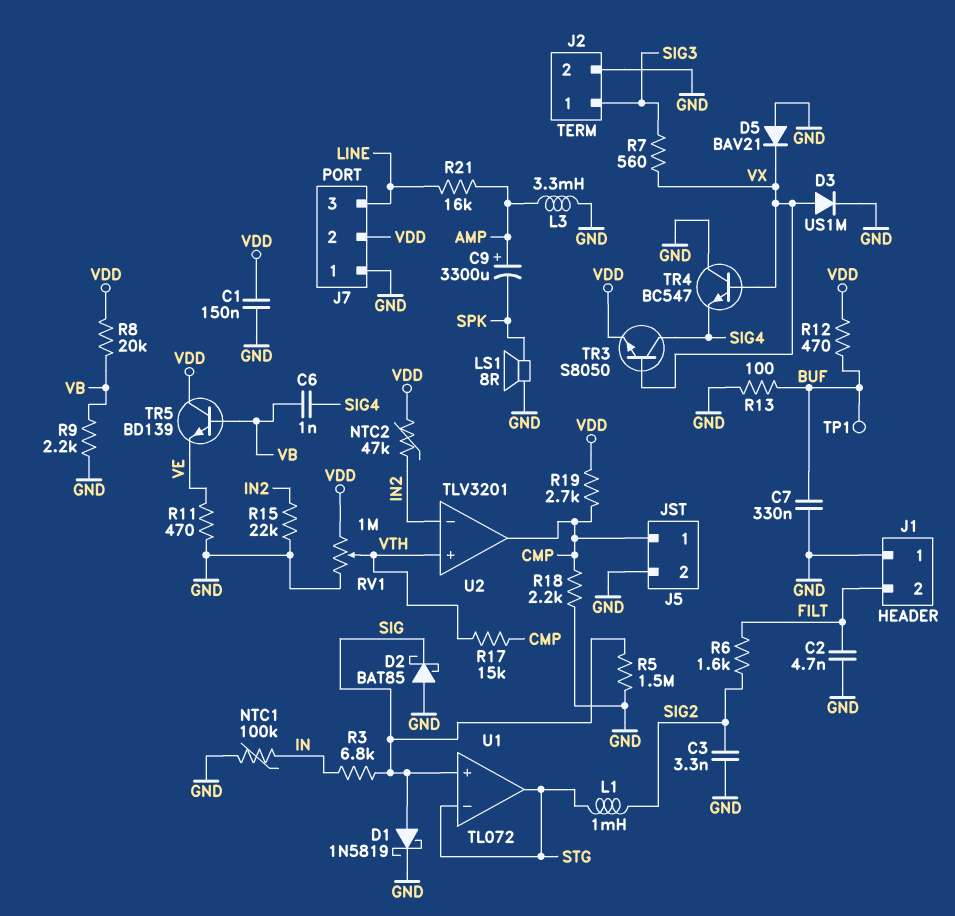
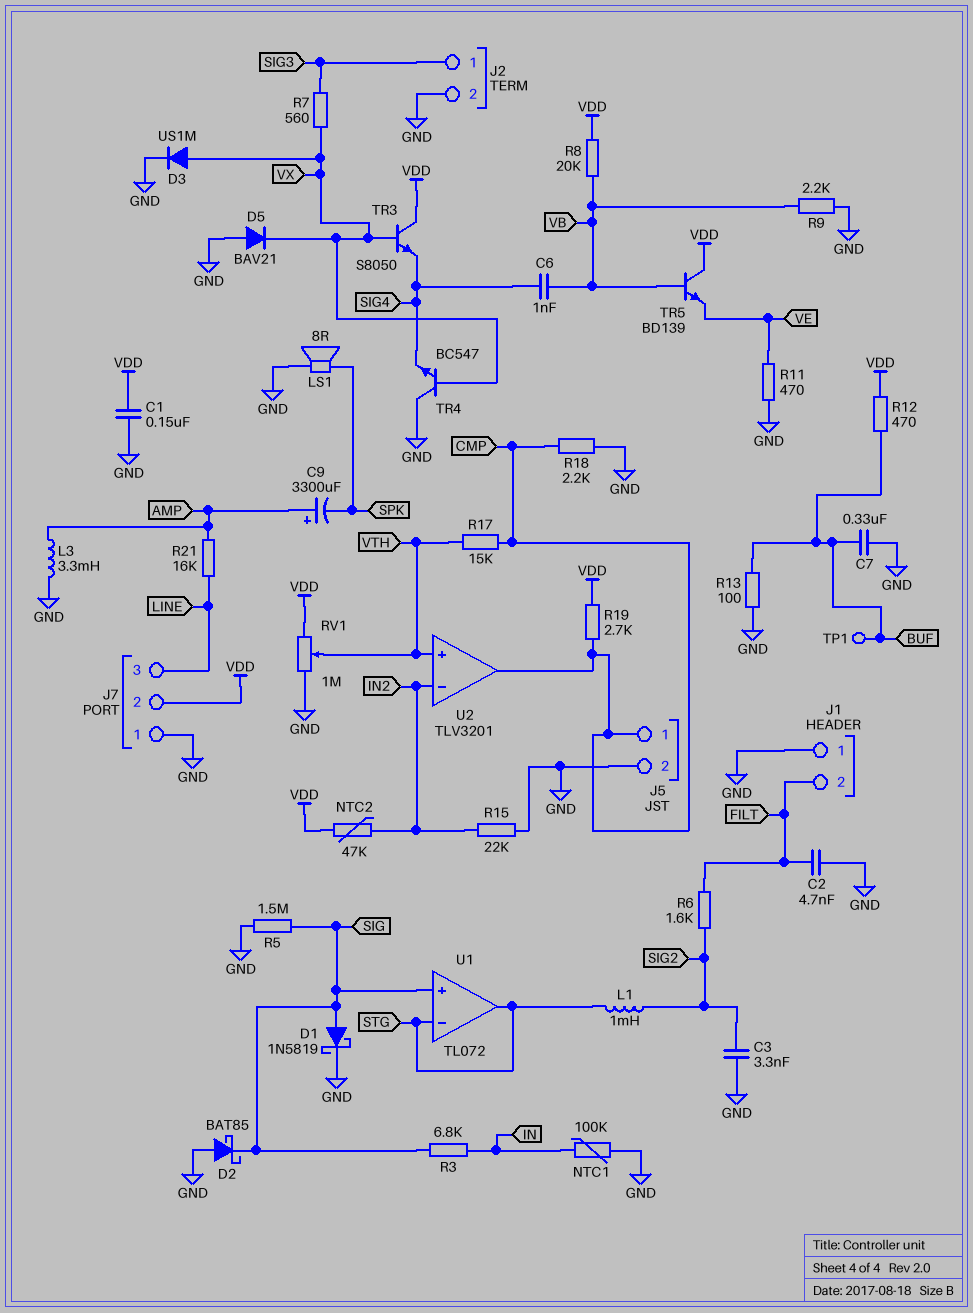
TR3: NPN S8050 (B VX, C SIG4, E VDD) -> NPN S8050 (B VX, C VDD, E SIG4)

